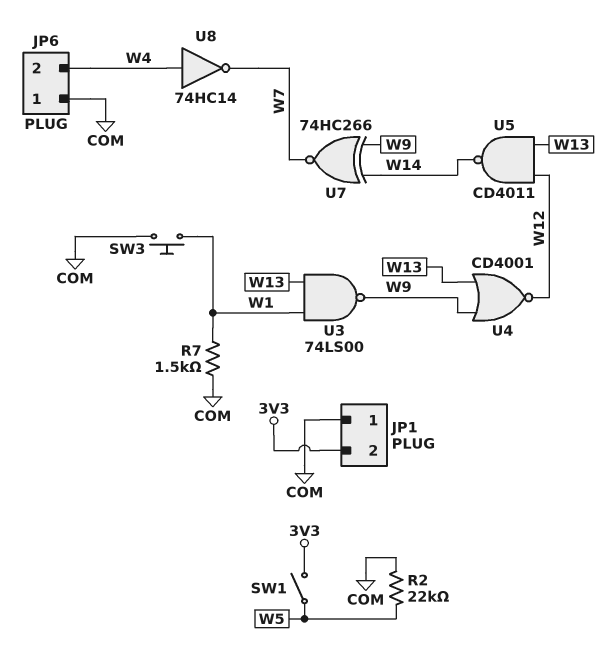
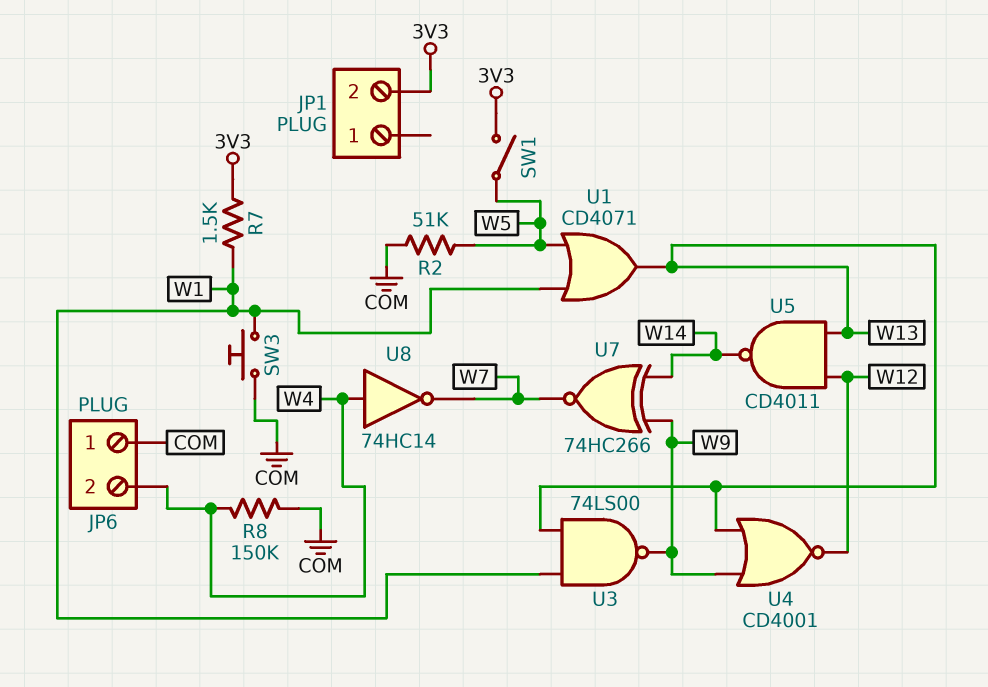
JP1 pin 1: COM -> none
R2: 22k (COM, W5) -> 51k (COM, W5)
R7: 1.5k (COM, W1) -> 1.5k (3V3, W1)
R8: none -> 150k (COM, W4)
U1: none -> OR CD4071 (in W1, in W5, out W13)

